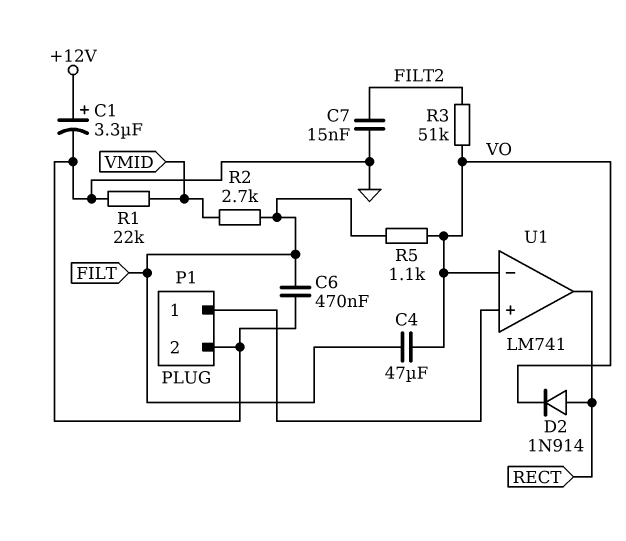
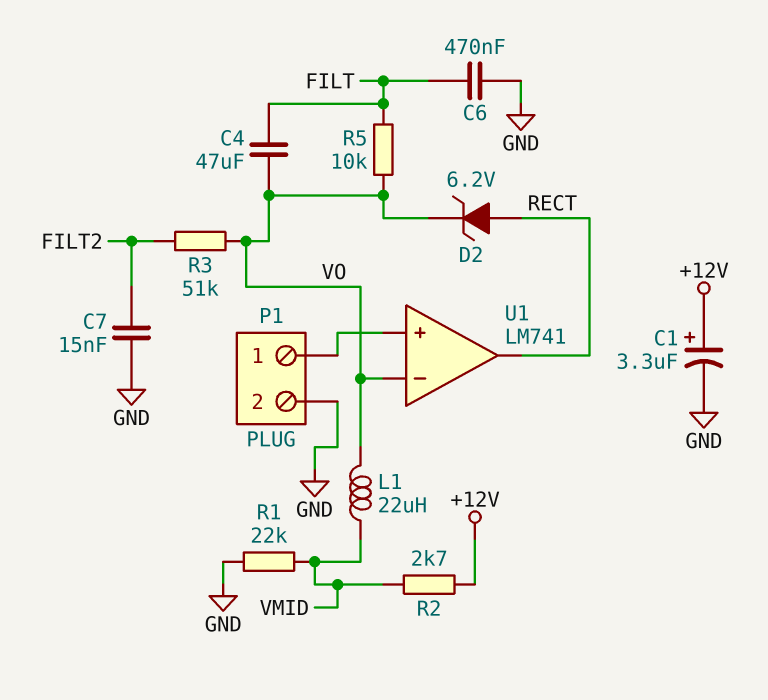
D2: diode 1N914 (A RECT, K VO) -> zener 6.2V (A RECT, K VO)
L1: none -> 22uH (VMID, VO)
R2: 2.7k (FILT, VMID) -> 2.7k (+12V, VMID)
R5: 1.1k (FILT, VO) -> 10k (FILT, VO)

